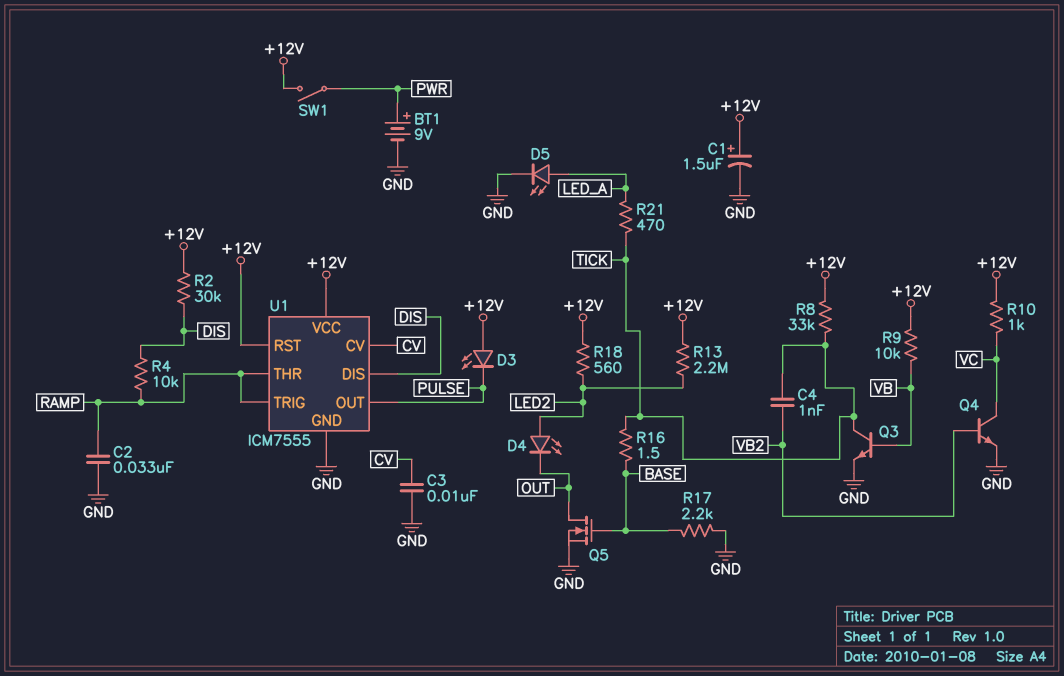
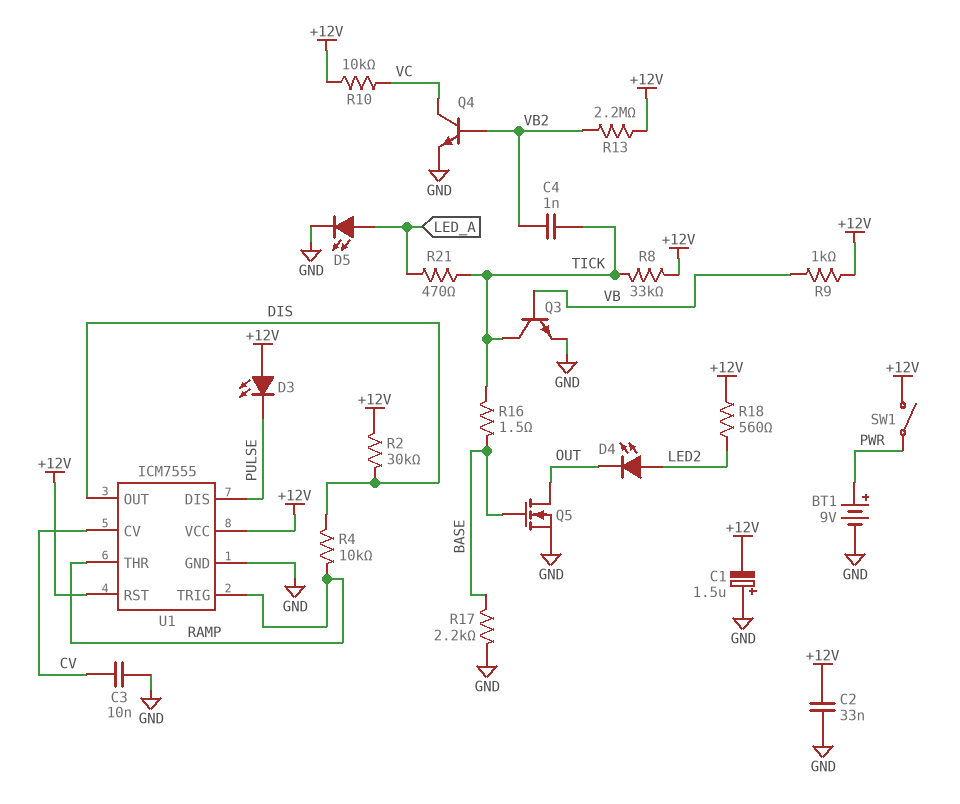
C1: 1.5uF (plus +12V, minus GND) -> 1.5uF (plus GND, minus +12V)
C2: 33nF (GND, RAMP) -> 33nF (+12V, GND)
R9: 10k (+12V, VB) -> 1k (+12V, VB)
R10: 1k (+12V, VC) -> 10k (+12V, VC)
R13: 2.2M (+12V, LED2) -> 2.2M (+12V, VB2)
U1 pin DIS: DIS -> PULSE
U1 pin OUT: PULSE -> DIS

